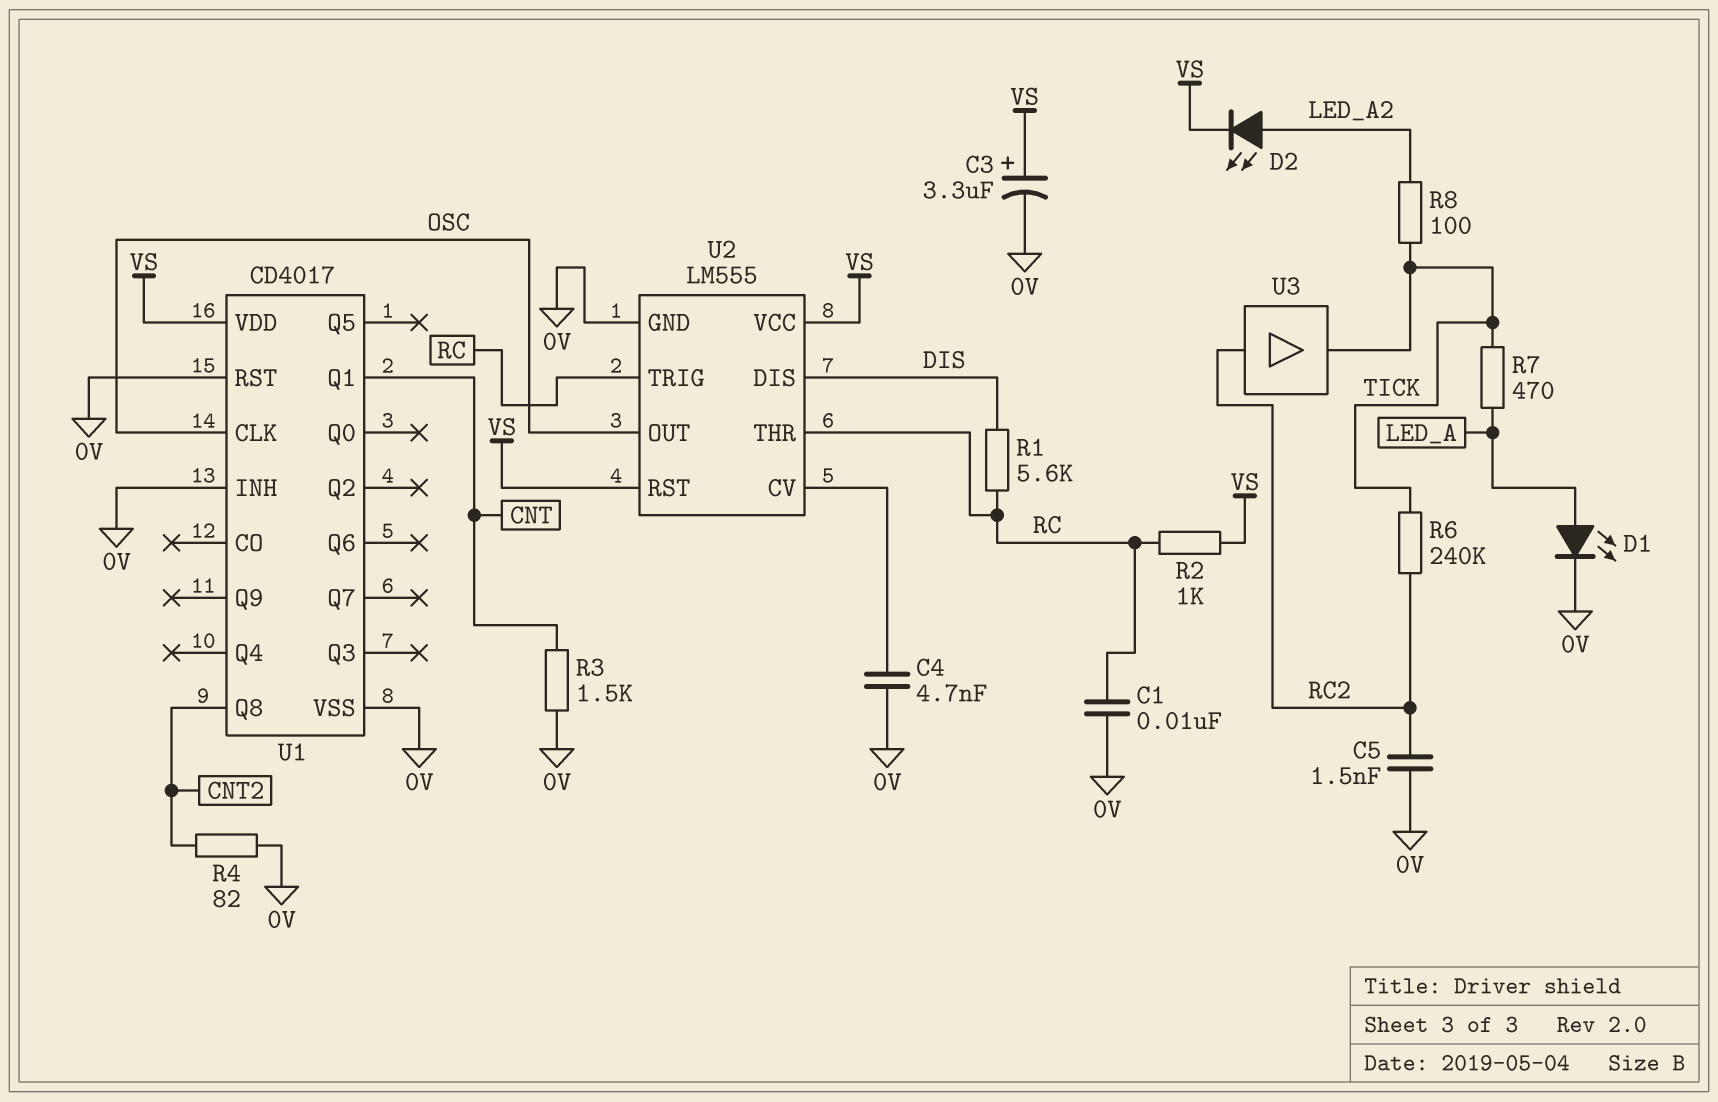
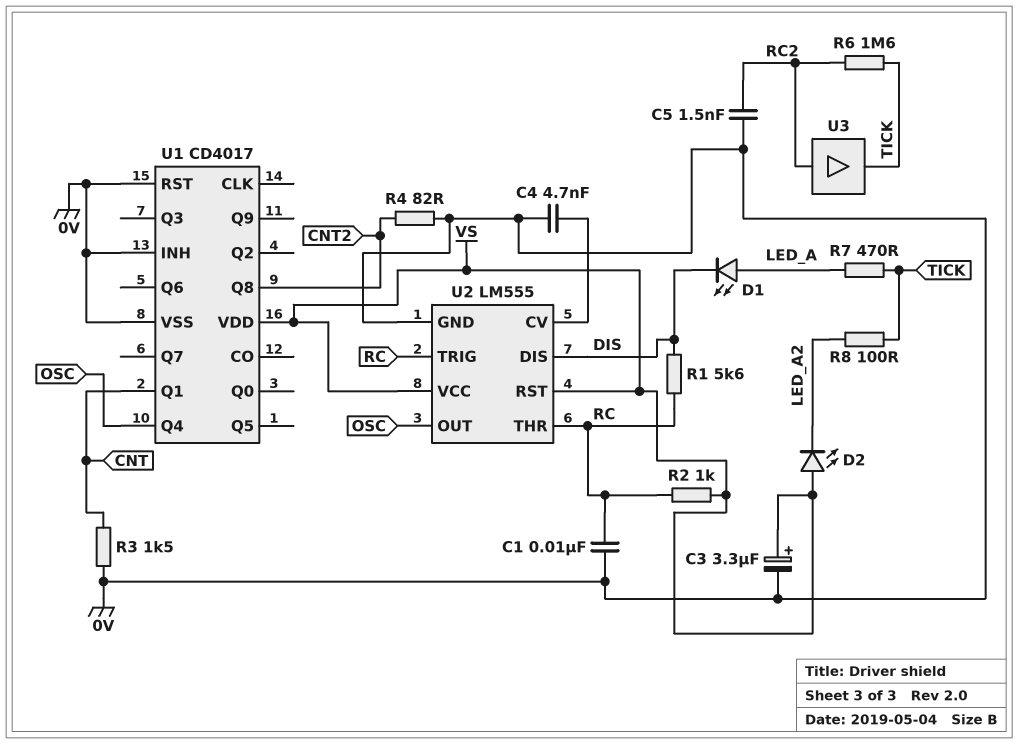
D1: LED (A LED_A, K 0V) -> LED (A LED_A, K DIS)
D2: LED (A LED_A2, K VS) -> LED (A VS, K LED_A2)
R6: 240k (RC2, TICK) -> 1.6M (RC2, TICK)
U1 pin CLK: OSC -> none
U1 pin Q4: none -> OSC

